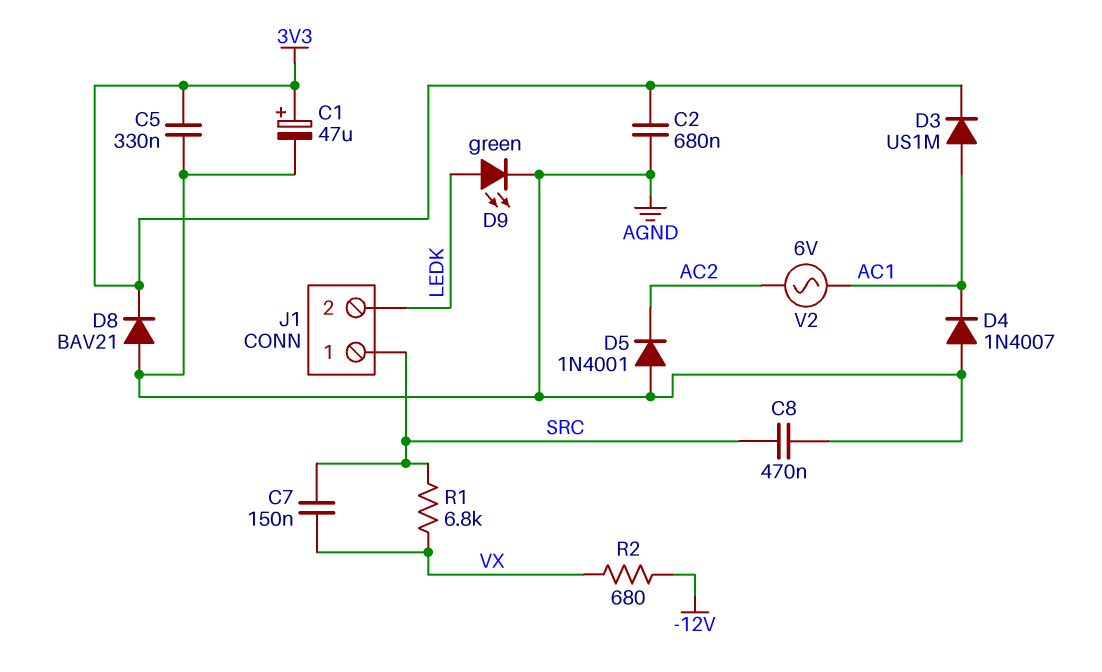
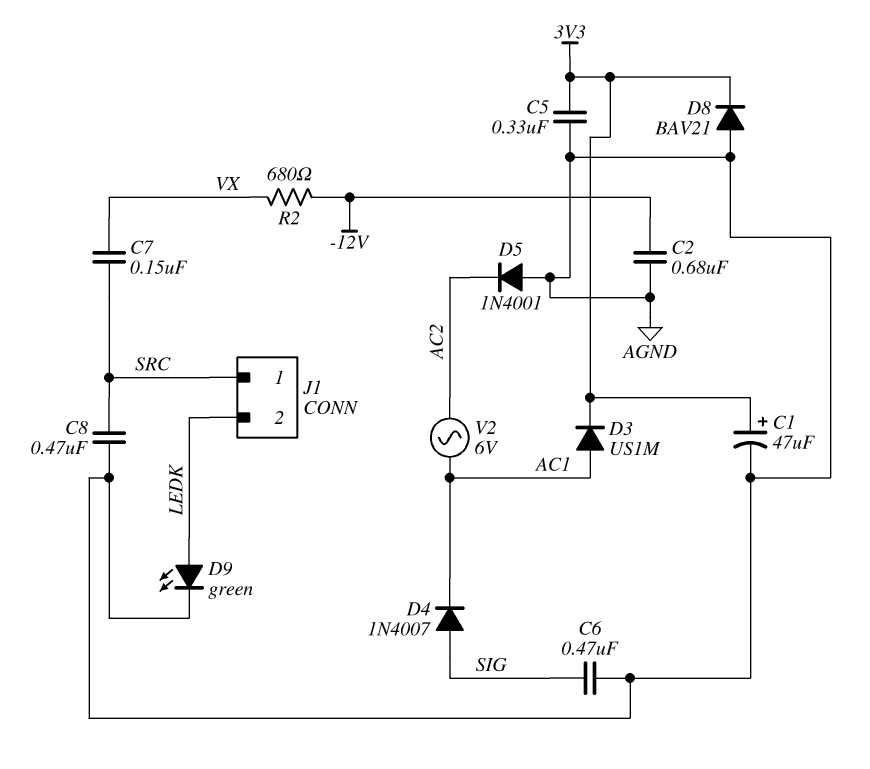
C2: 680nF (3V3, AGND) -> 680nF (-12V, AGND)
C6: none -> 470nF (AGND, SIG)
D4: diode 1N4007 (A AGND, K AC1) -> diode 1N4007 (A SIG, K AC1)
R1: 6.8k (SRC, VX) -> none

